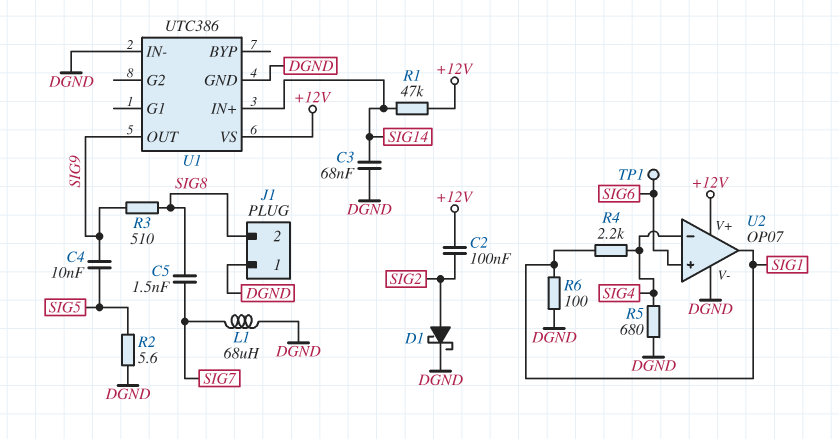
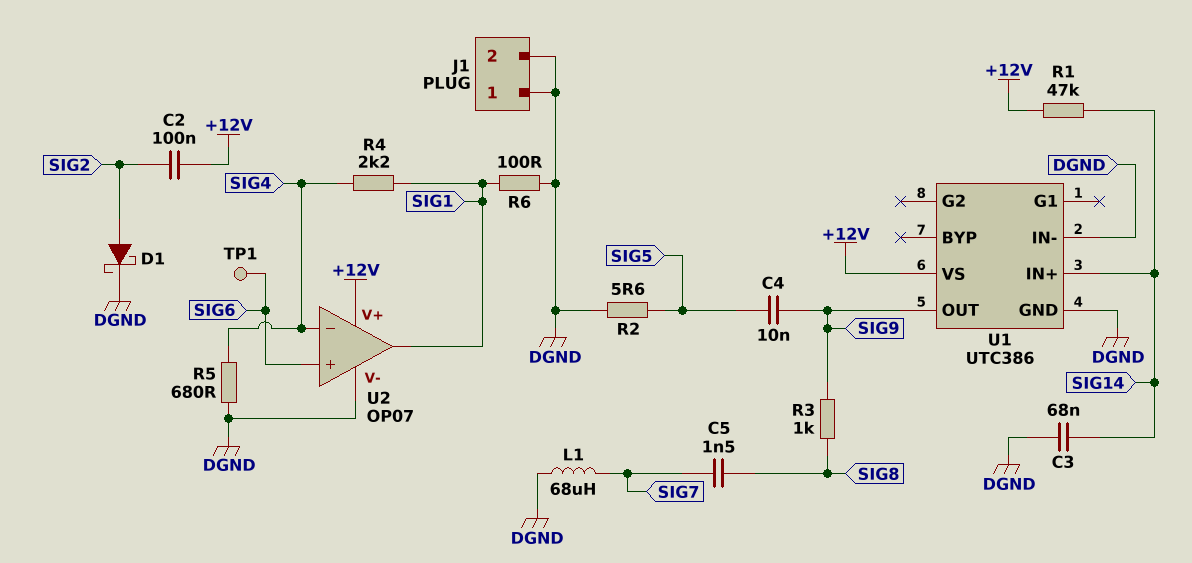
J1 pin 2: SIG8 -> DGND
R3: 510 (SIG8, SIG9) -> 1k (SIG8, SIG9)

